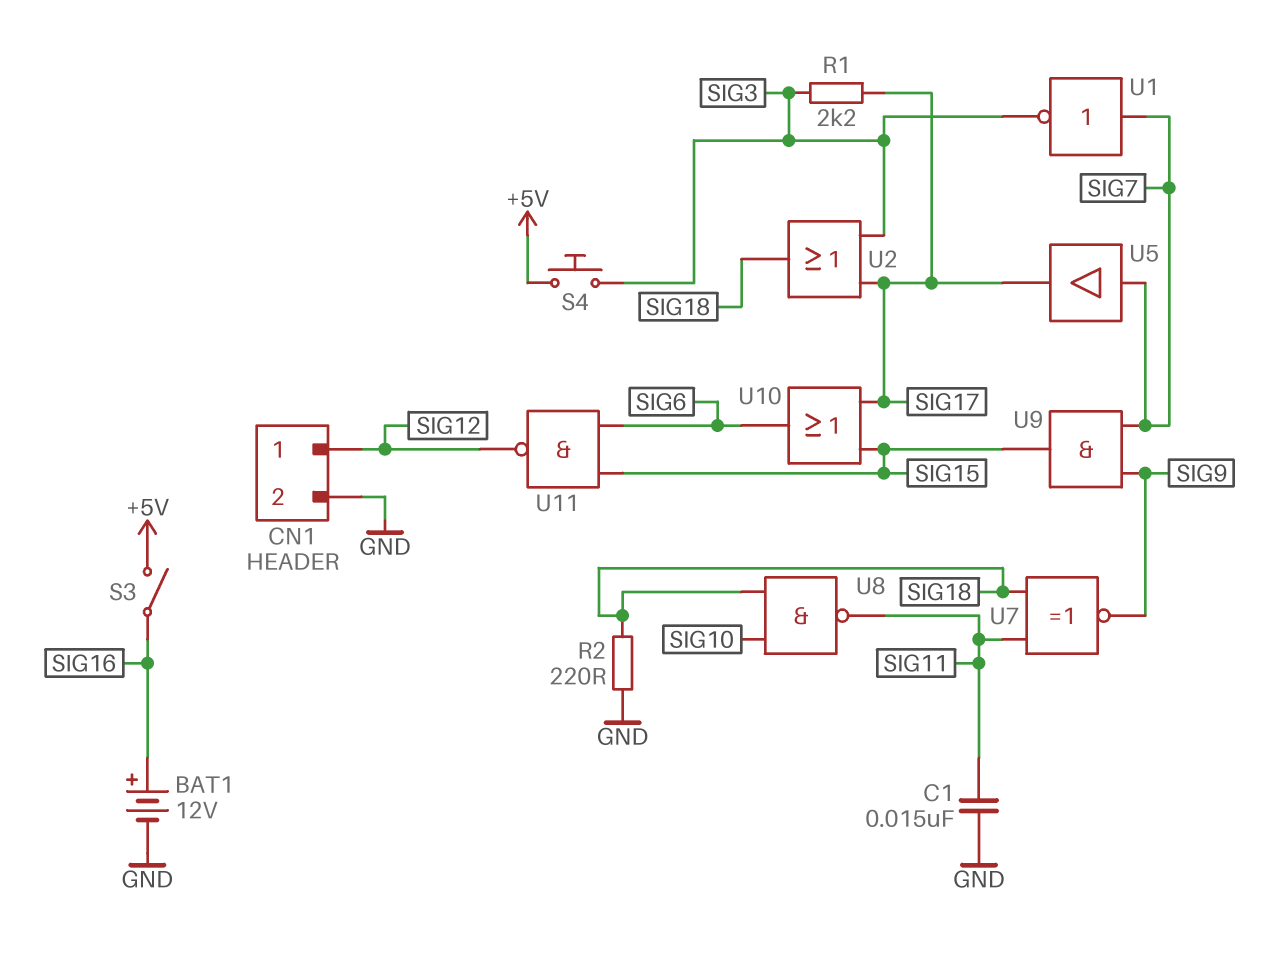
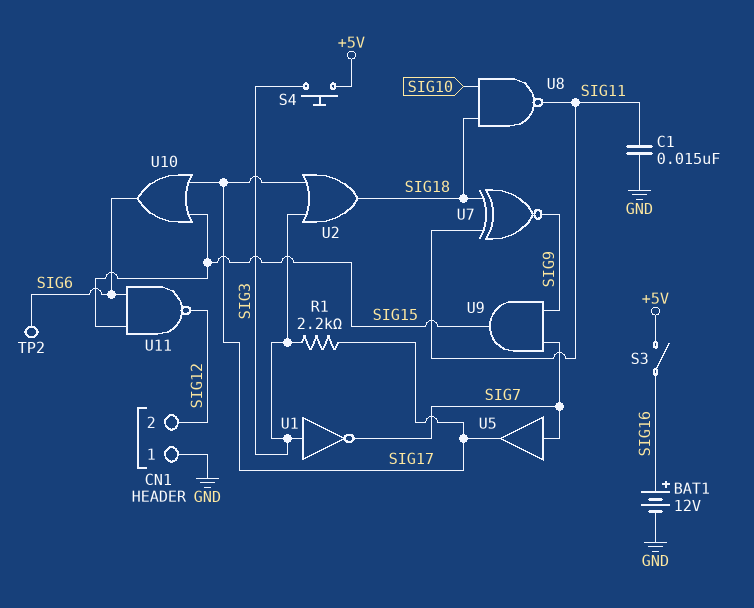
CN1 pin 1: SIG12 -> GND
CN1 pin 2: GND -> SIG12
R2: 220 (GND, SIG18) -> none
TP2: none -> test point (SIG6)
U1: NOT (in SIG7, out SIG3) -> NOT (in SIG3, out SIG7)

